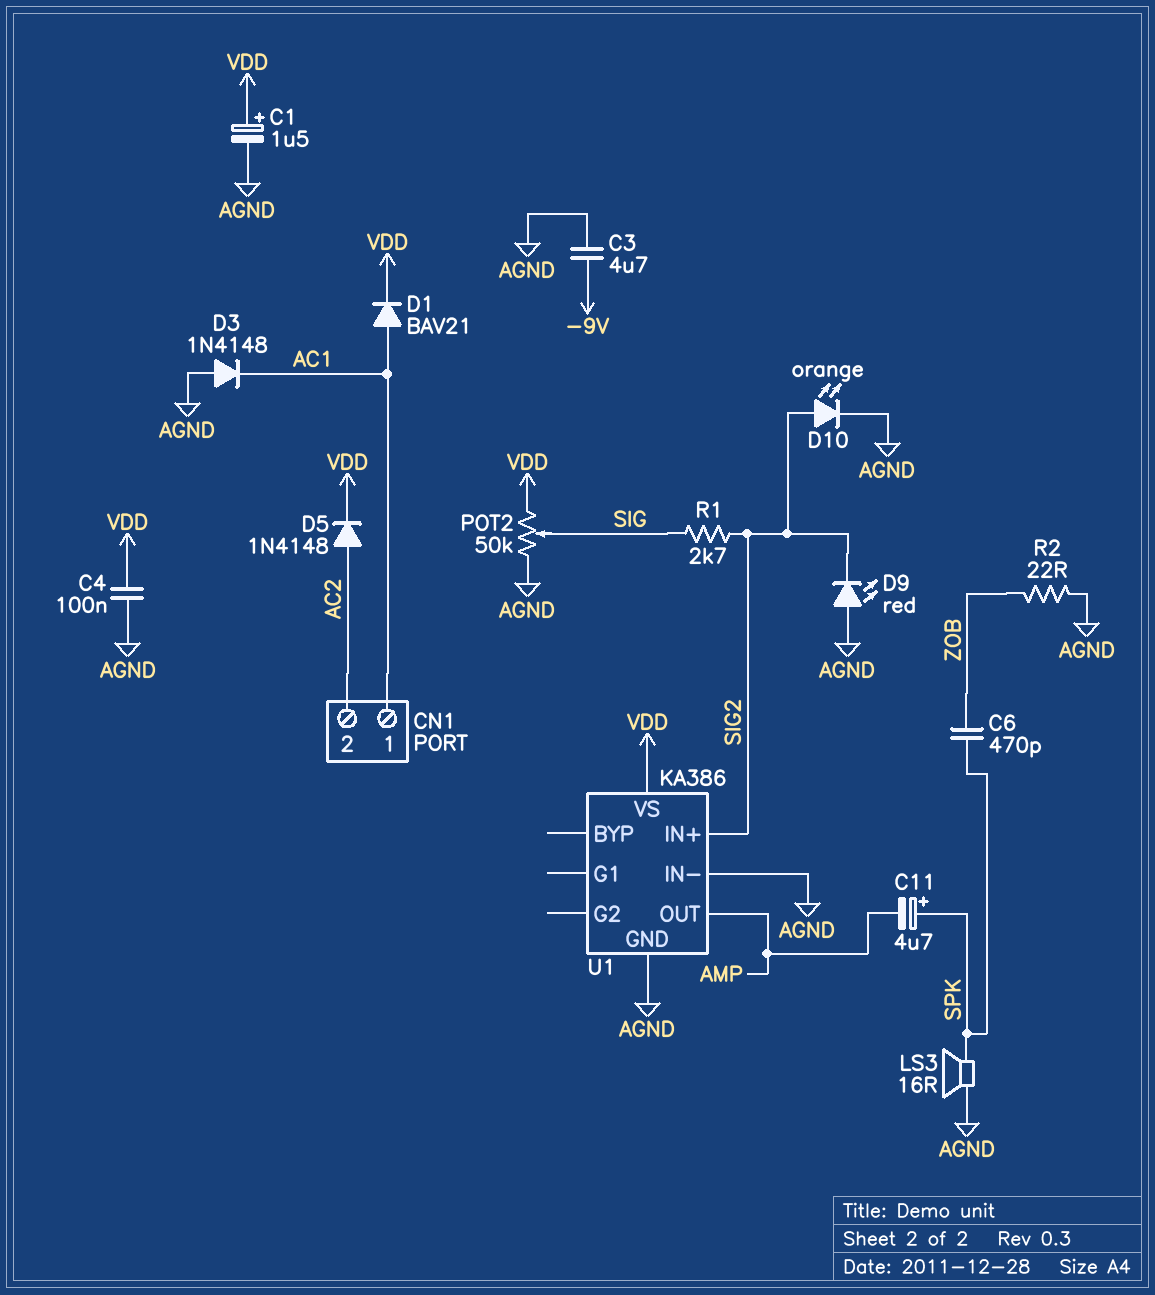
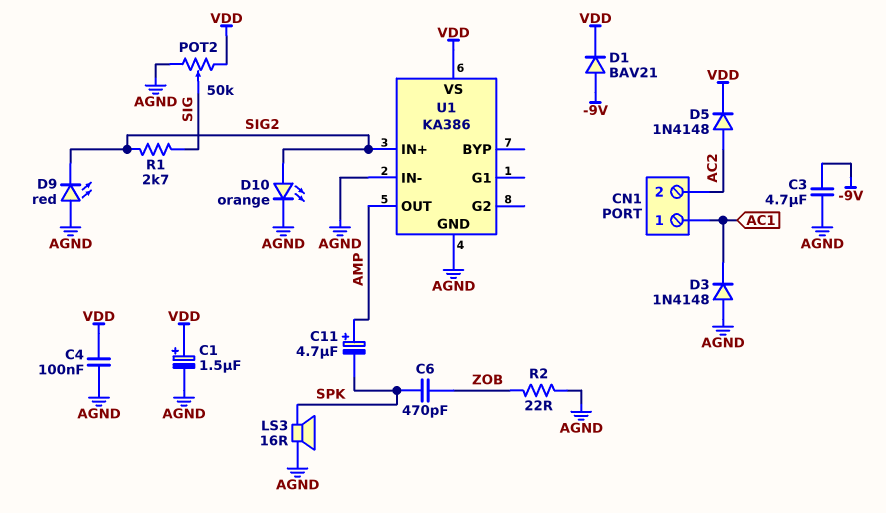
C11: 4.7uF (plus SPK, minus AMP) -> 4.7uF (plus AMP, minus SPK)
D1: diode BAV21 (A AC1, K VDD) -> diode BAV21 (A -9V, K VDD)

